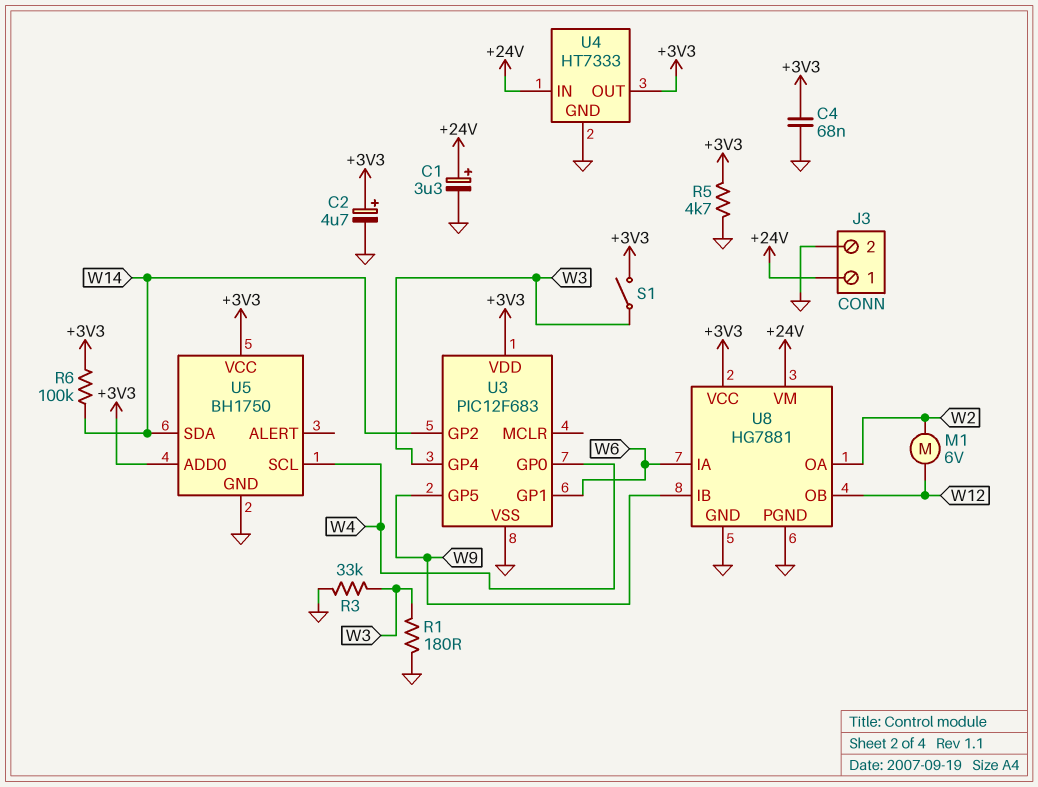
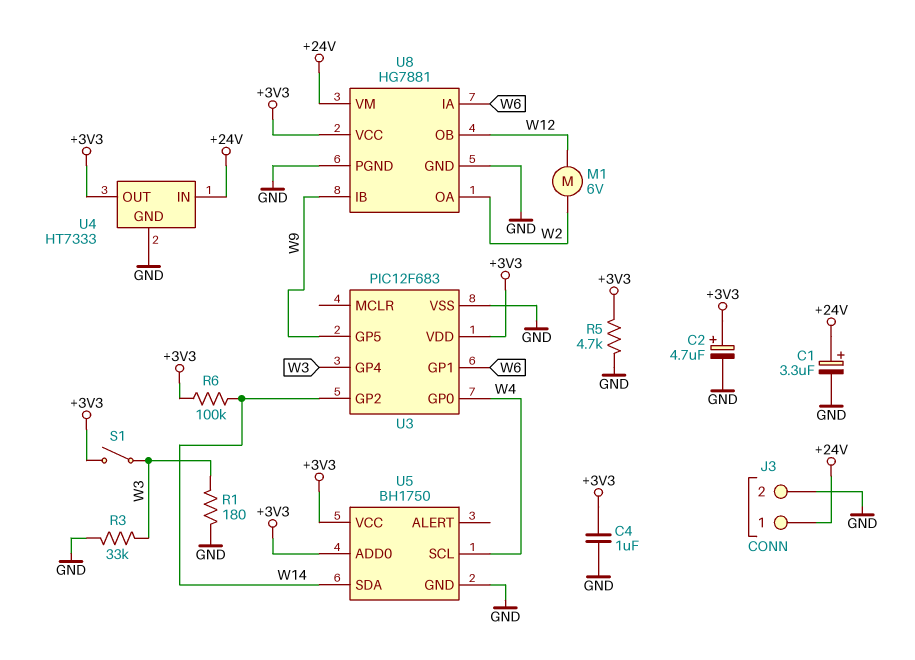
C4: 68nF (+3V3, GND) -> 1uF (+3V3, GND)

